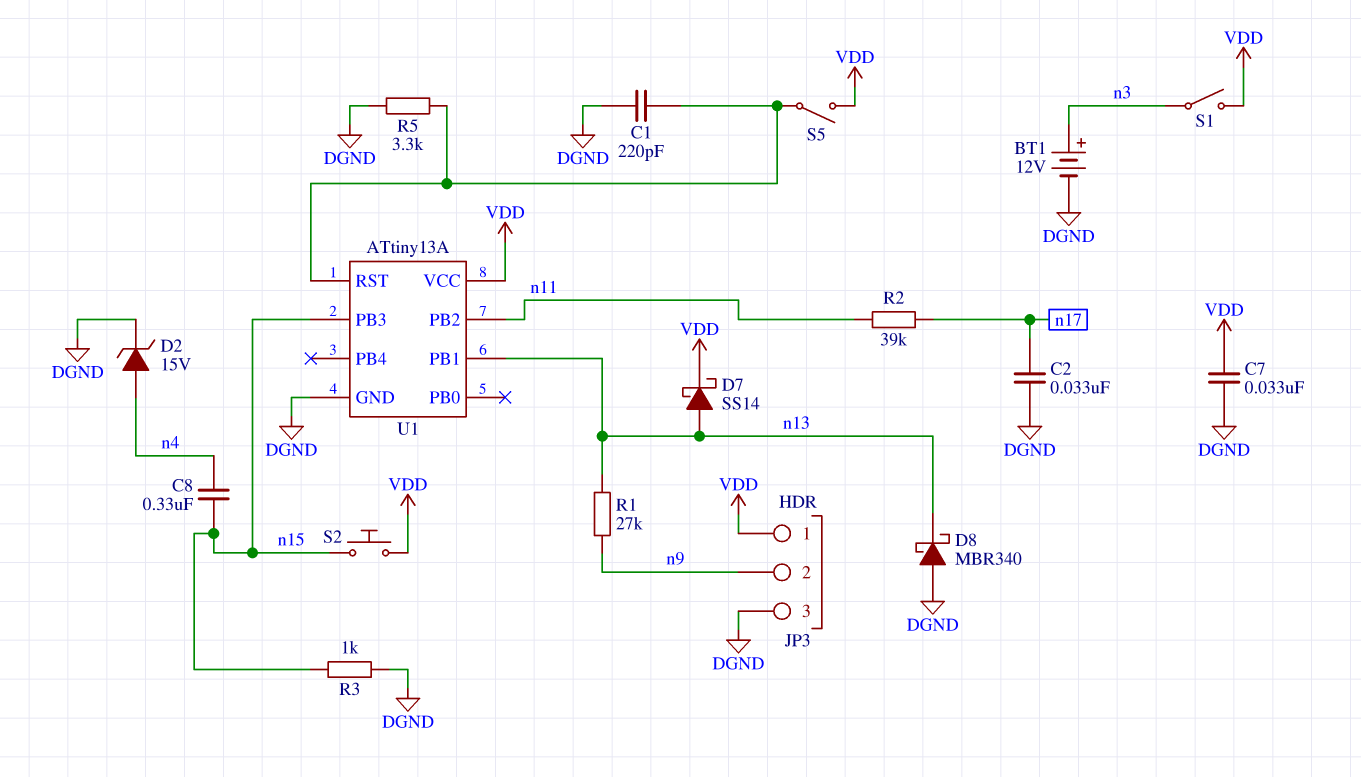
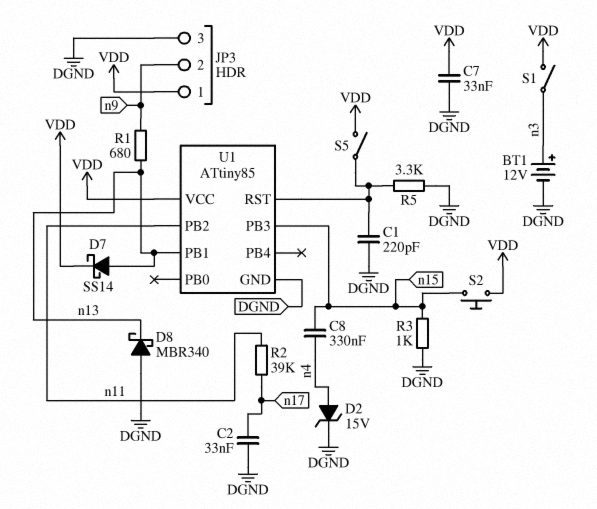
R1: 27k (n9, n13) -> 680 (n9, n13)
U1: ATtiny13A -> ATtiny85

